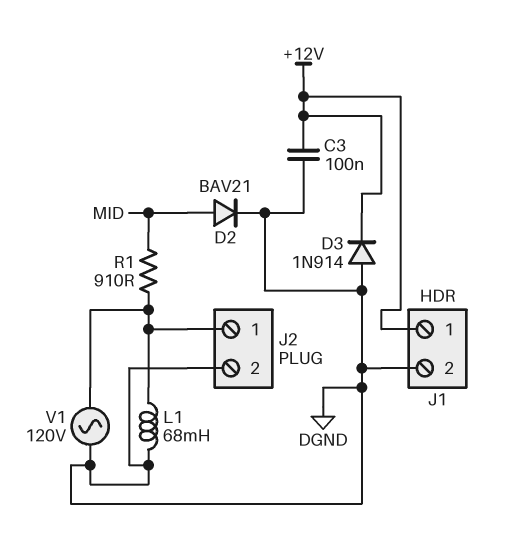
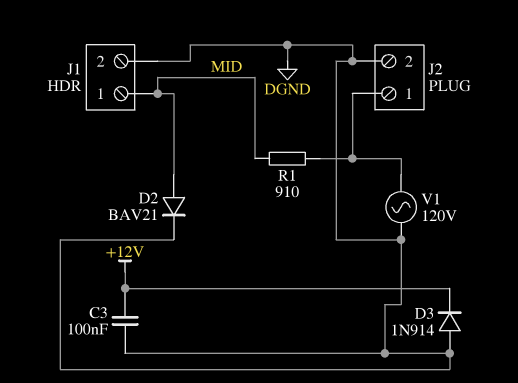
J1 pin 1: +12V -> MID
L1: 68mH (DGND, J2/1) -> none

